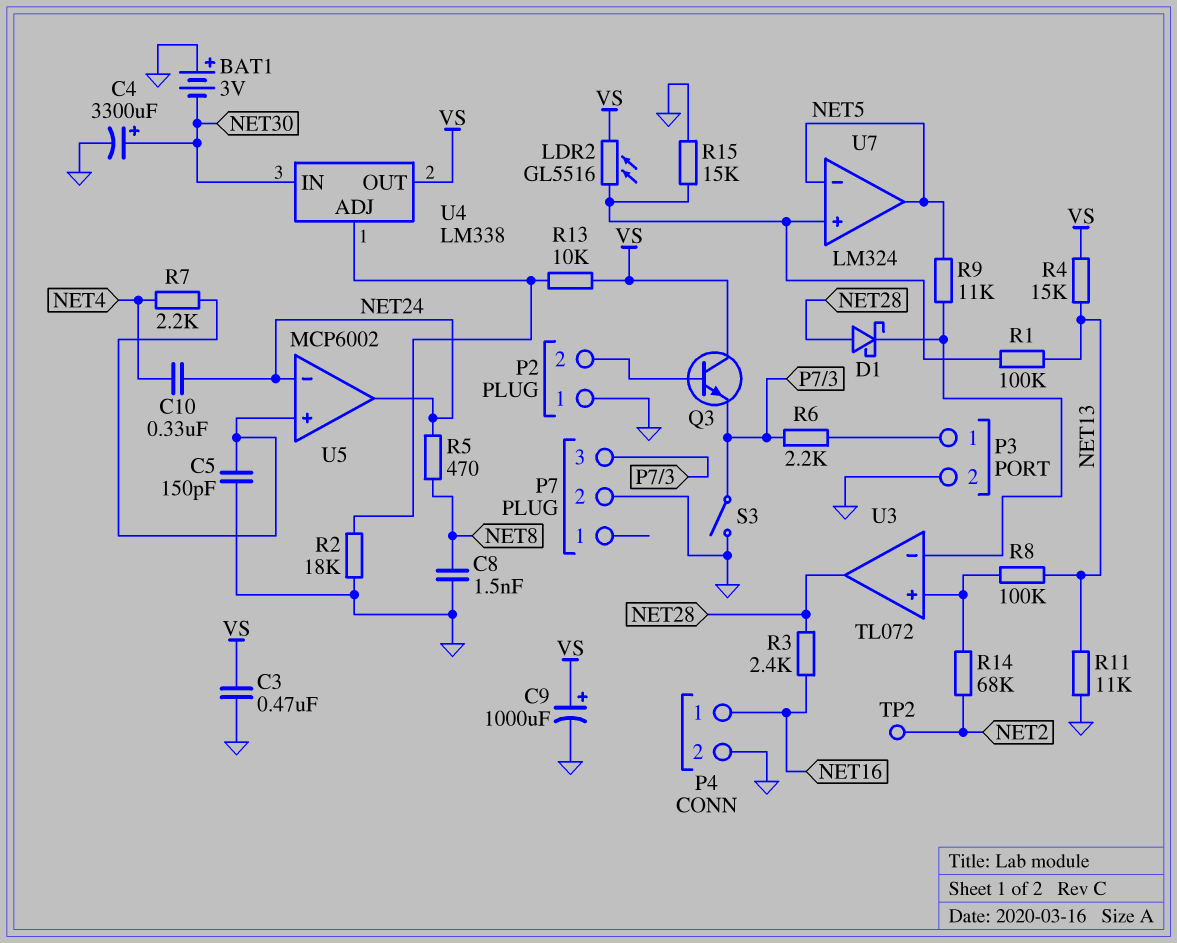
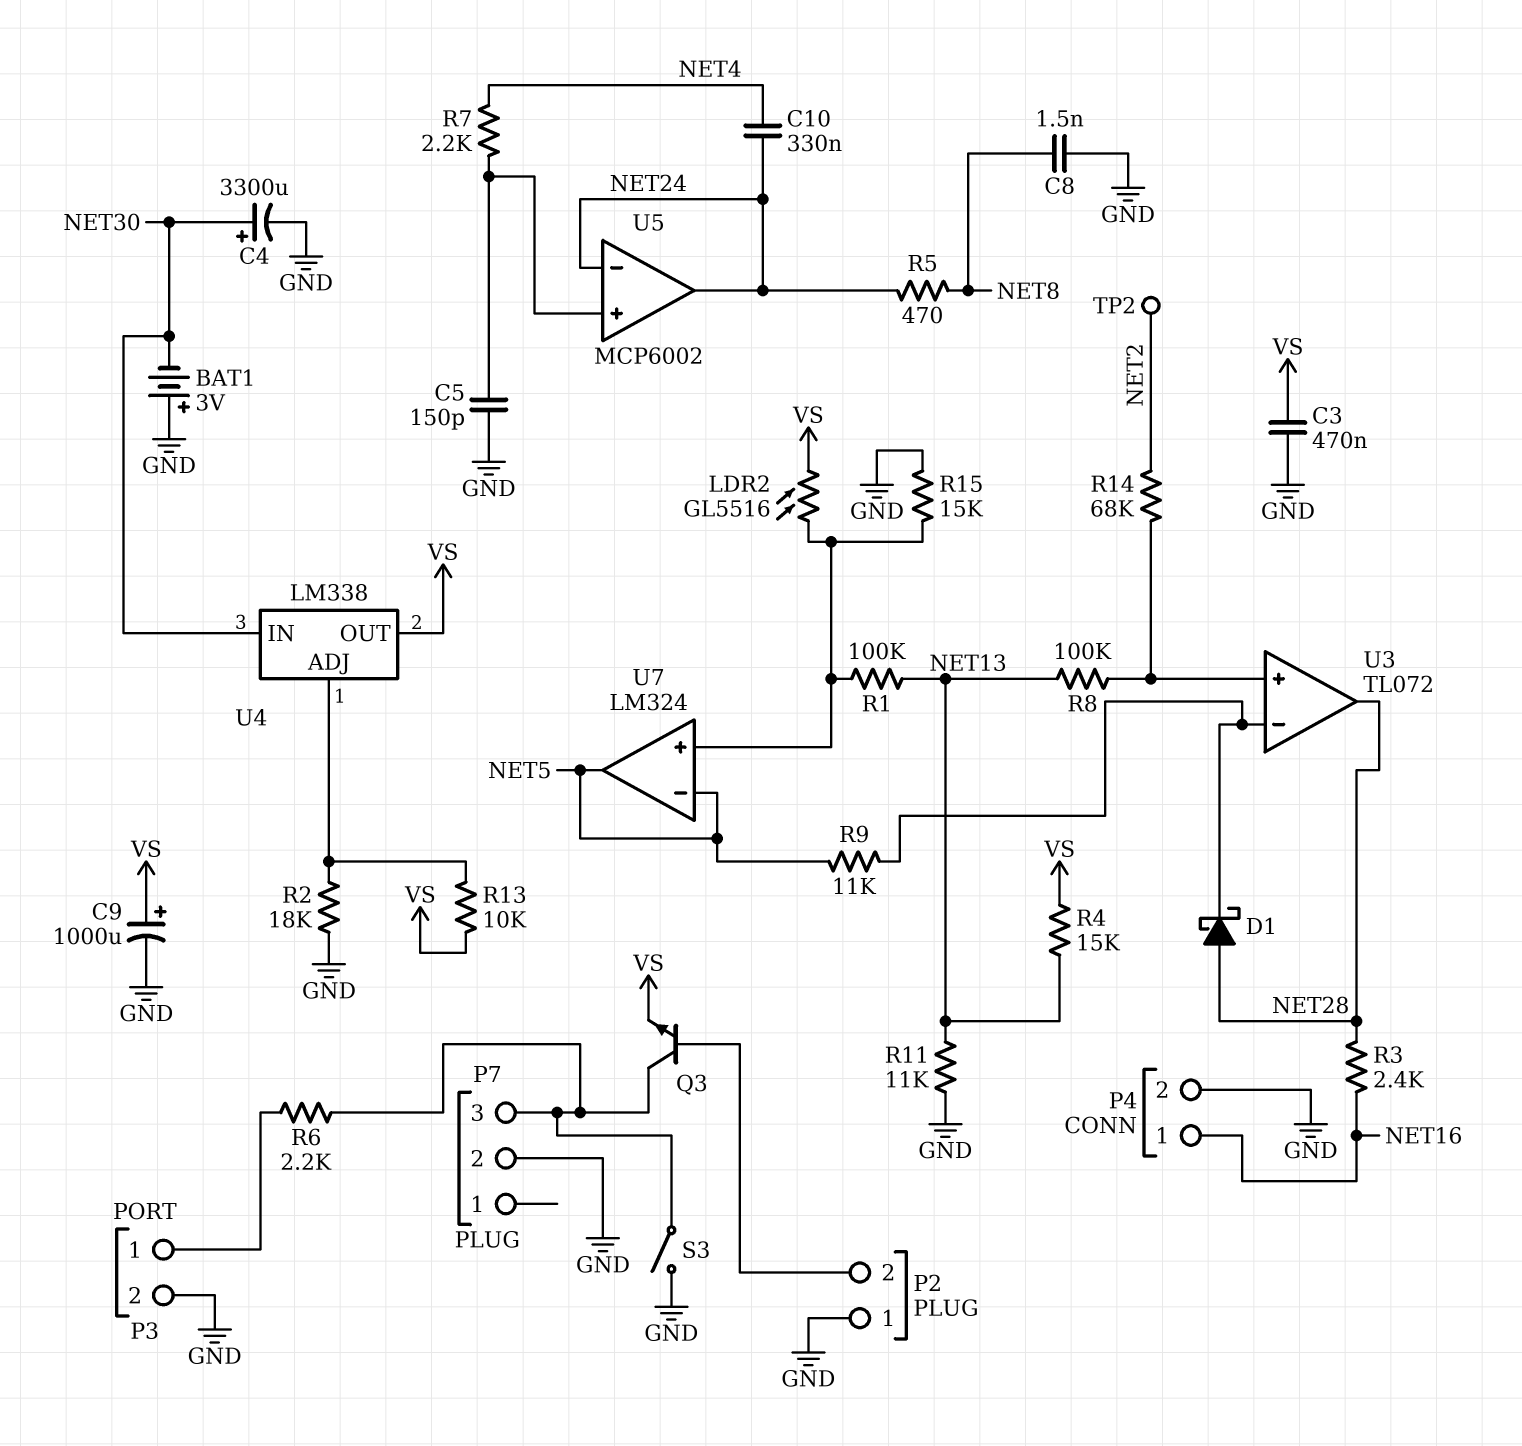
Q3: NPN (B P2/2, C VS, E P7/3) -> NPN (B P2/2, C P7/3, E VS)

